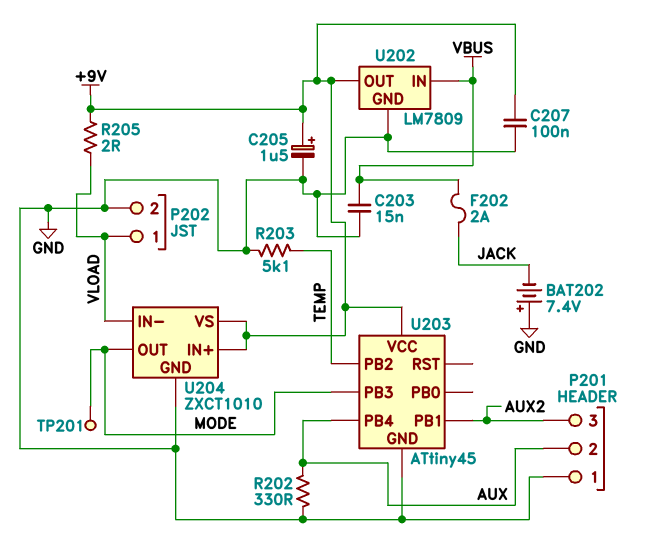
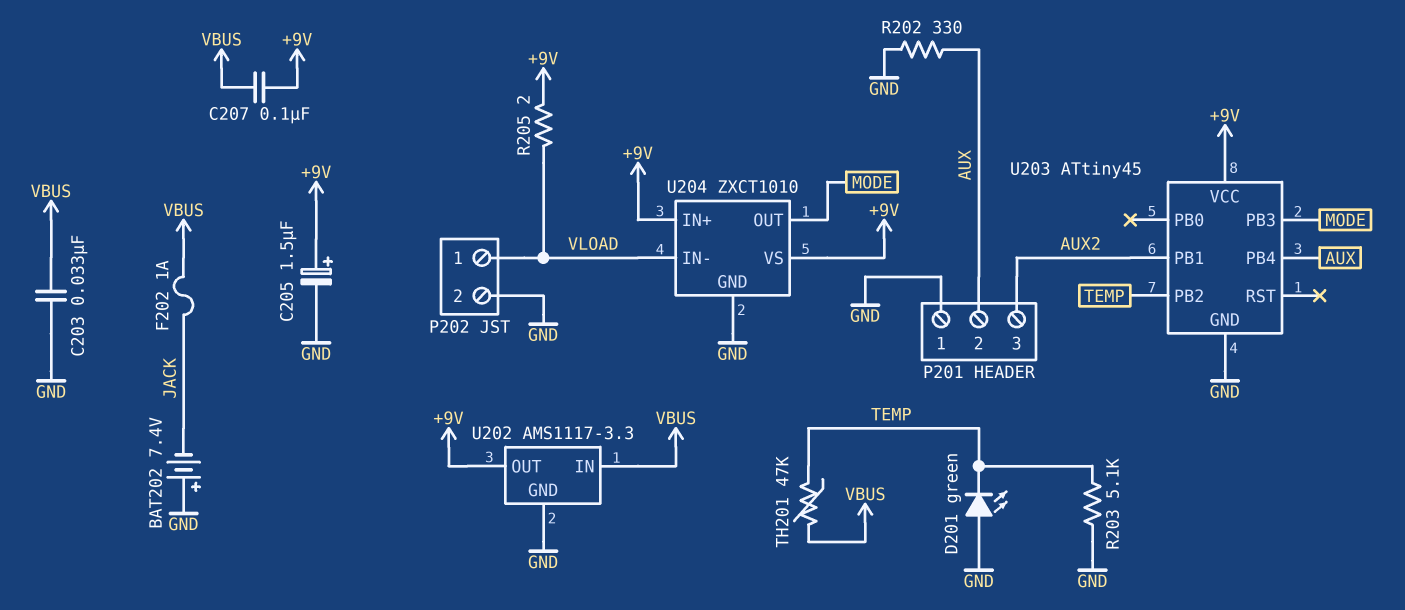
C203: 15nF (GND, VBUS) -> 33nF (GND, VBUS)
C207: 100nF (+9V, GND) -> 100nF (+9V, VBUS)
D201: none -> LED green (A GND, K TEMP)
F202: 2A (JACK, VBUS) -> 1A (JACK, VBUS)
TH201: none -> 47k (TEMP, VBUS)
TP201: test point (MODE) -> none
U202: LM7809 -> AMS1117-3.3

